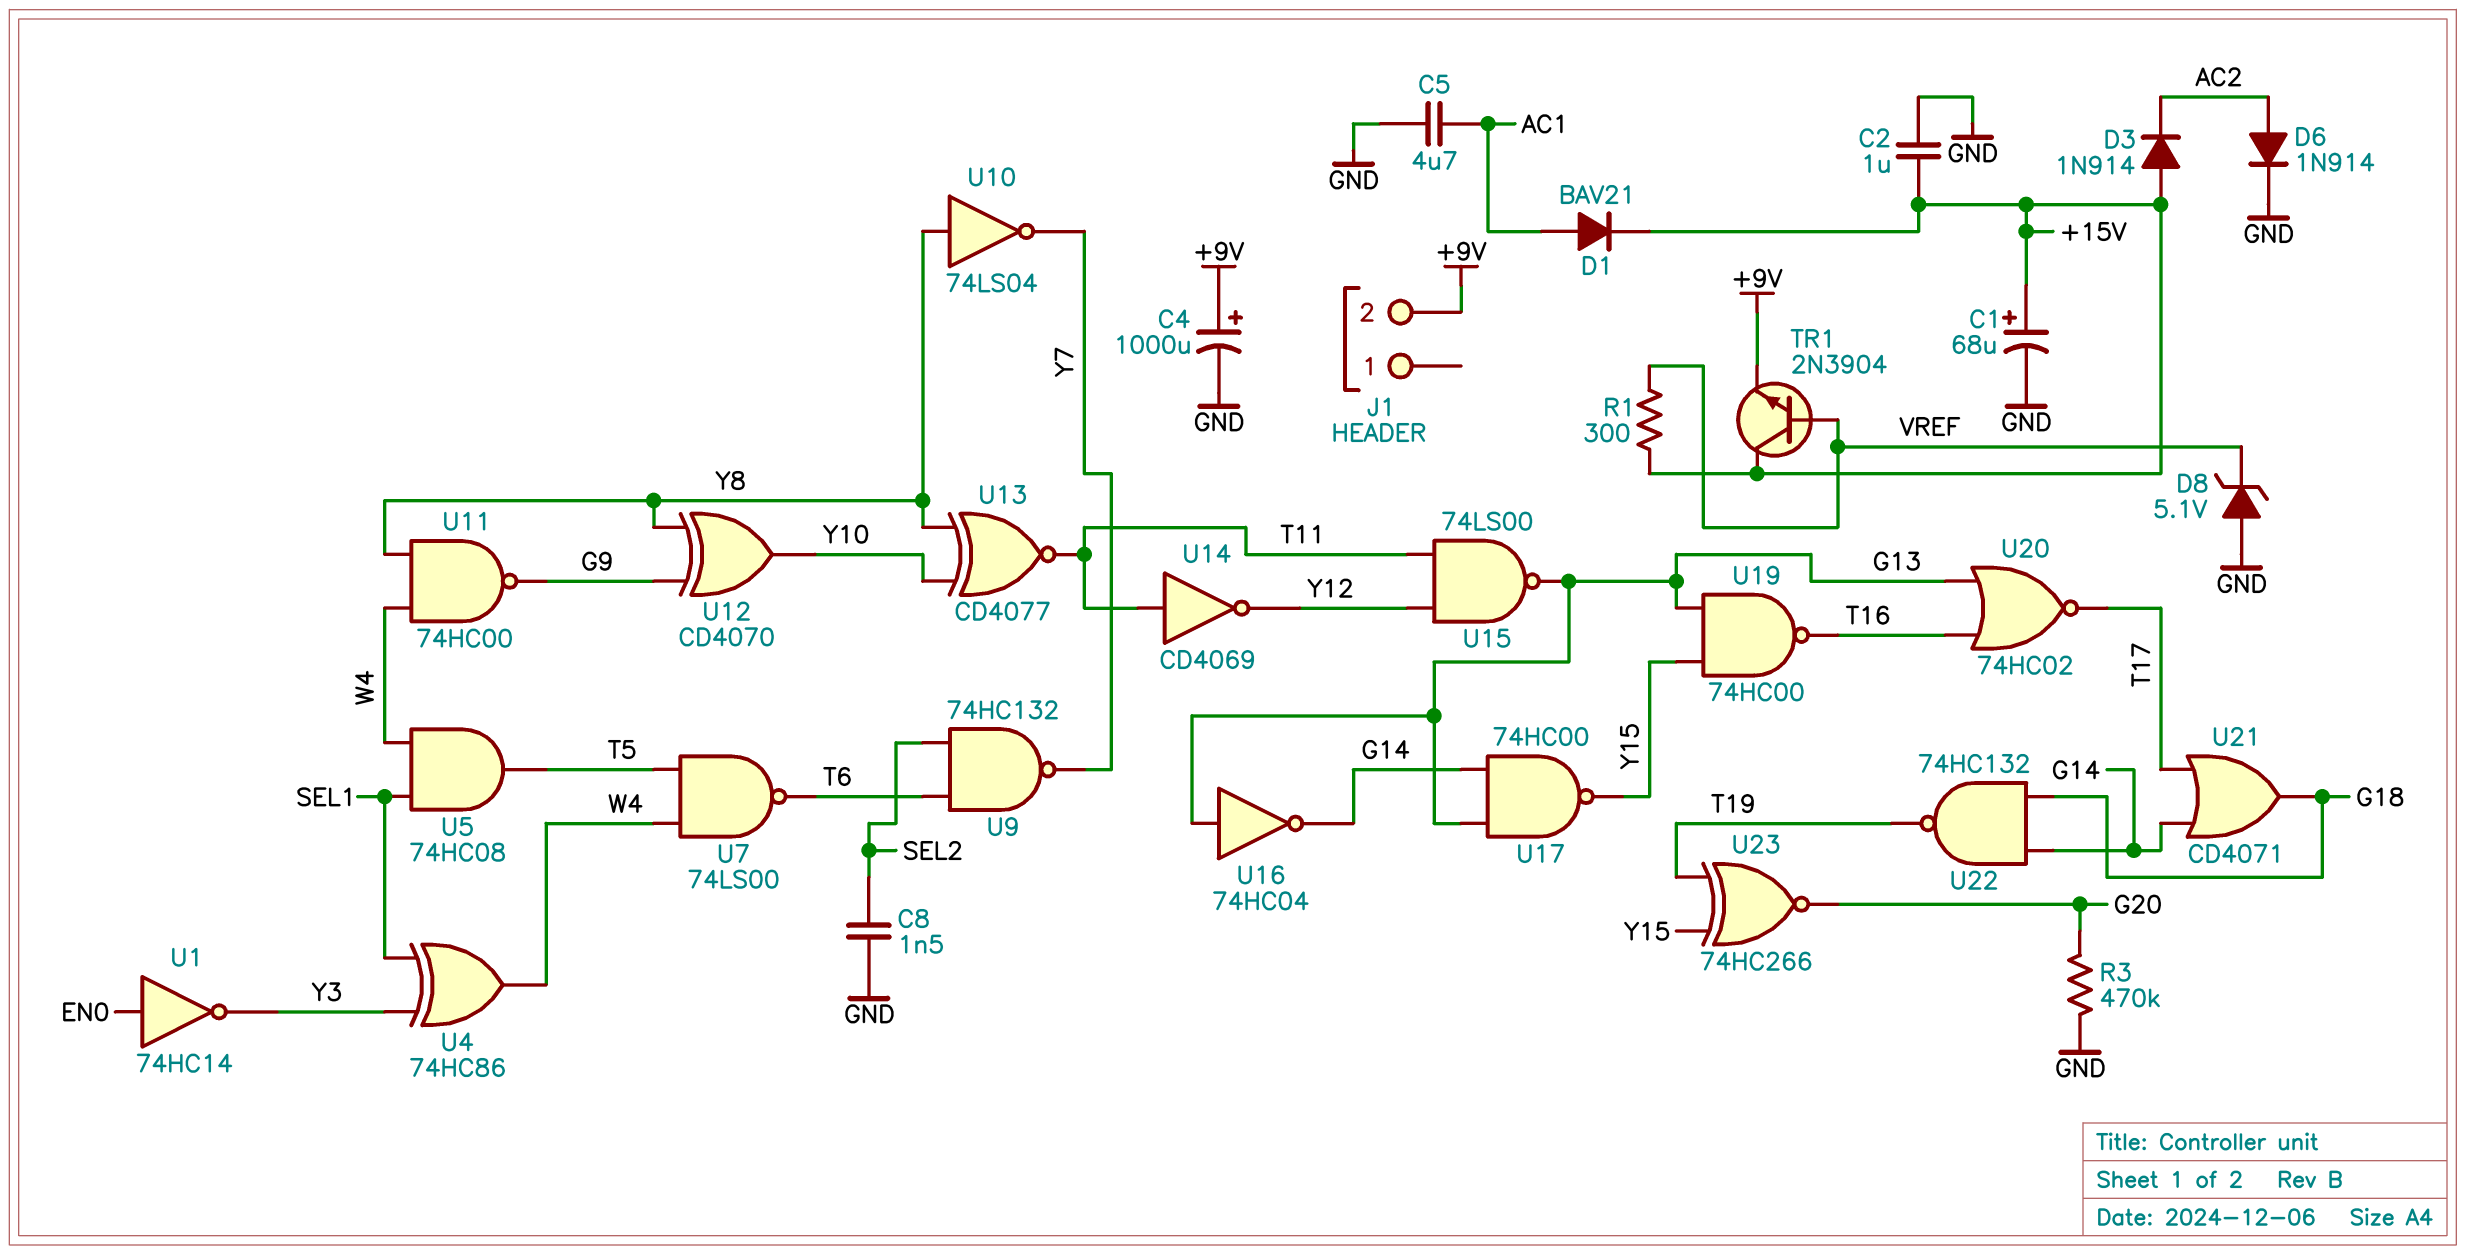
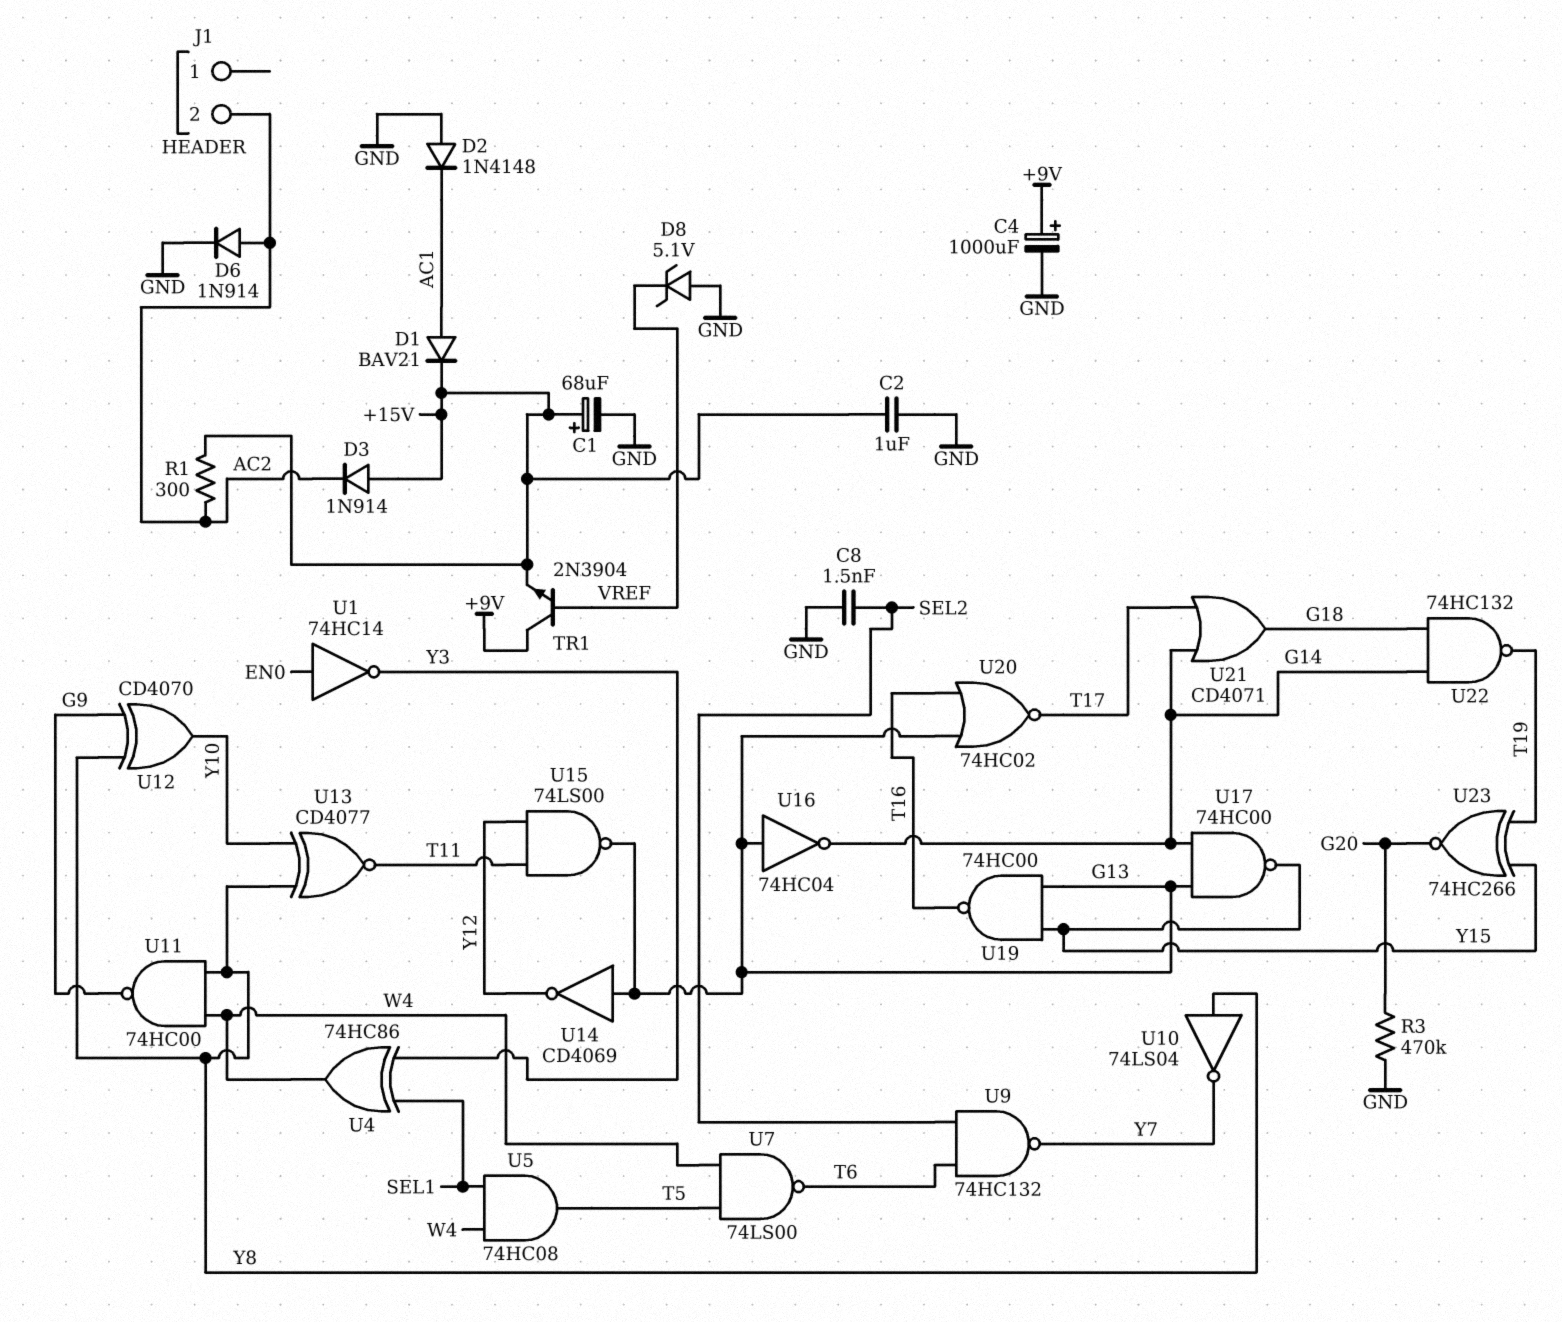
C5: 4.7uF (AC1, GND) -> none
D2: none -> diode 1N4148 (A GND, K AC1)
J1 pin 2: +9V -> AC2
R1: 300 (+15V, VREF) -> 300 (+15V, AC2)
TR1: NPN 2N3904 (B VREF, C +15V, E +9V) -> NPN 2N3904 (B VREF, C +9V, E +15V)
U14: NOT CD4069 (in T11, out Y12) -> NOT CD4069 (in G13, out Y12)

